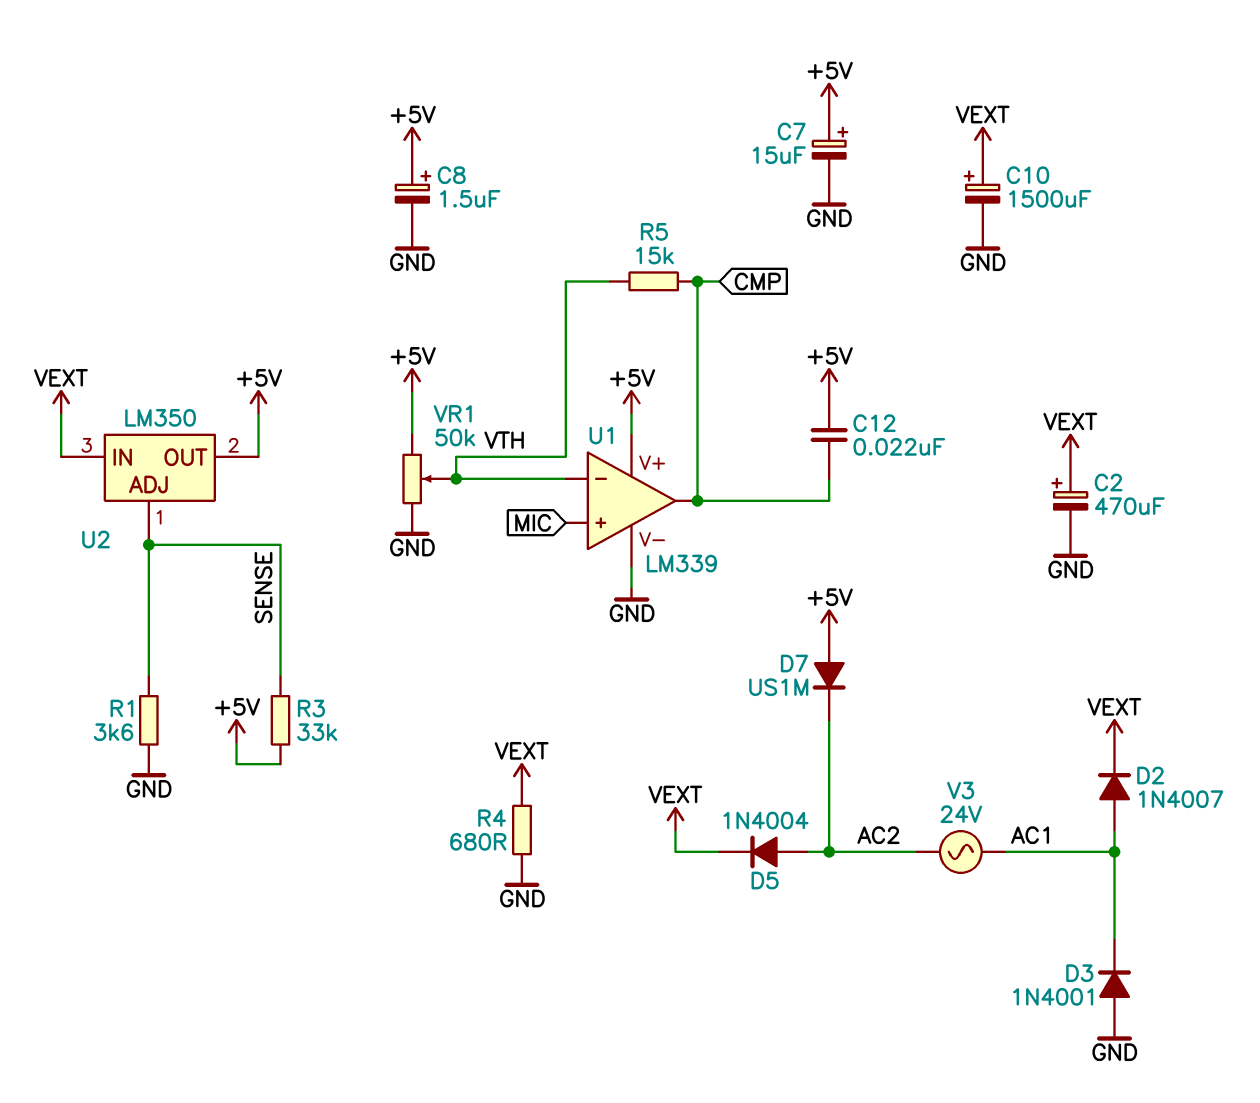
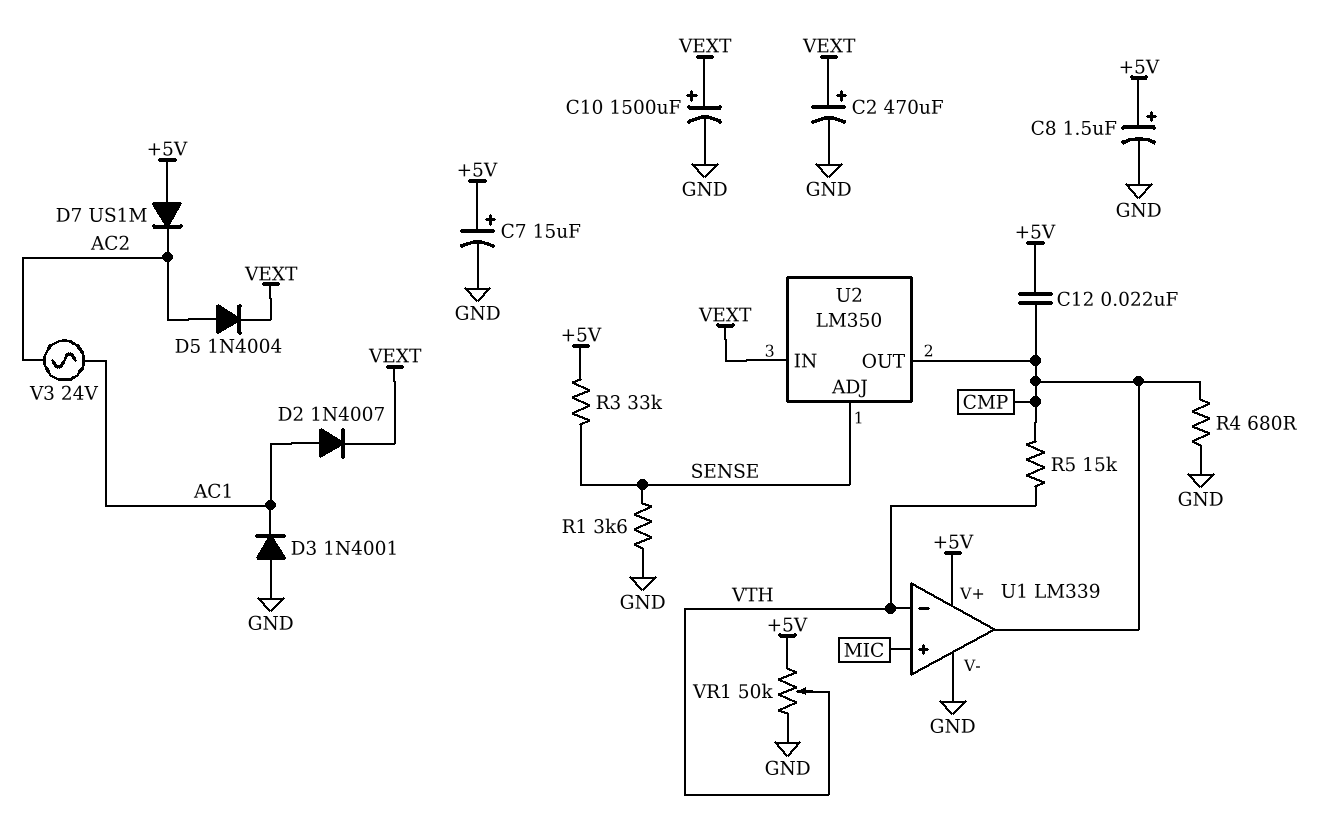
R4: 680 (GND, VEXT) -> 680 (CMP, GND)
U2 pin OUT: +5V -> CMP

